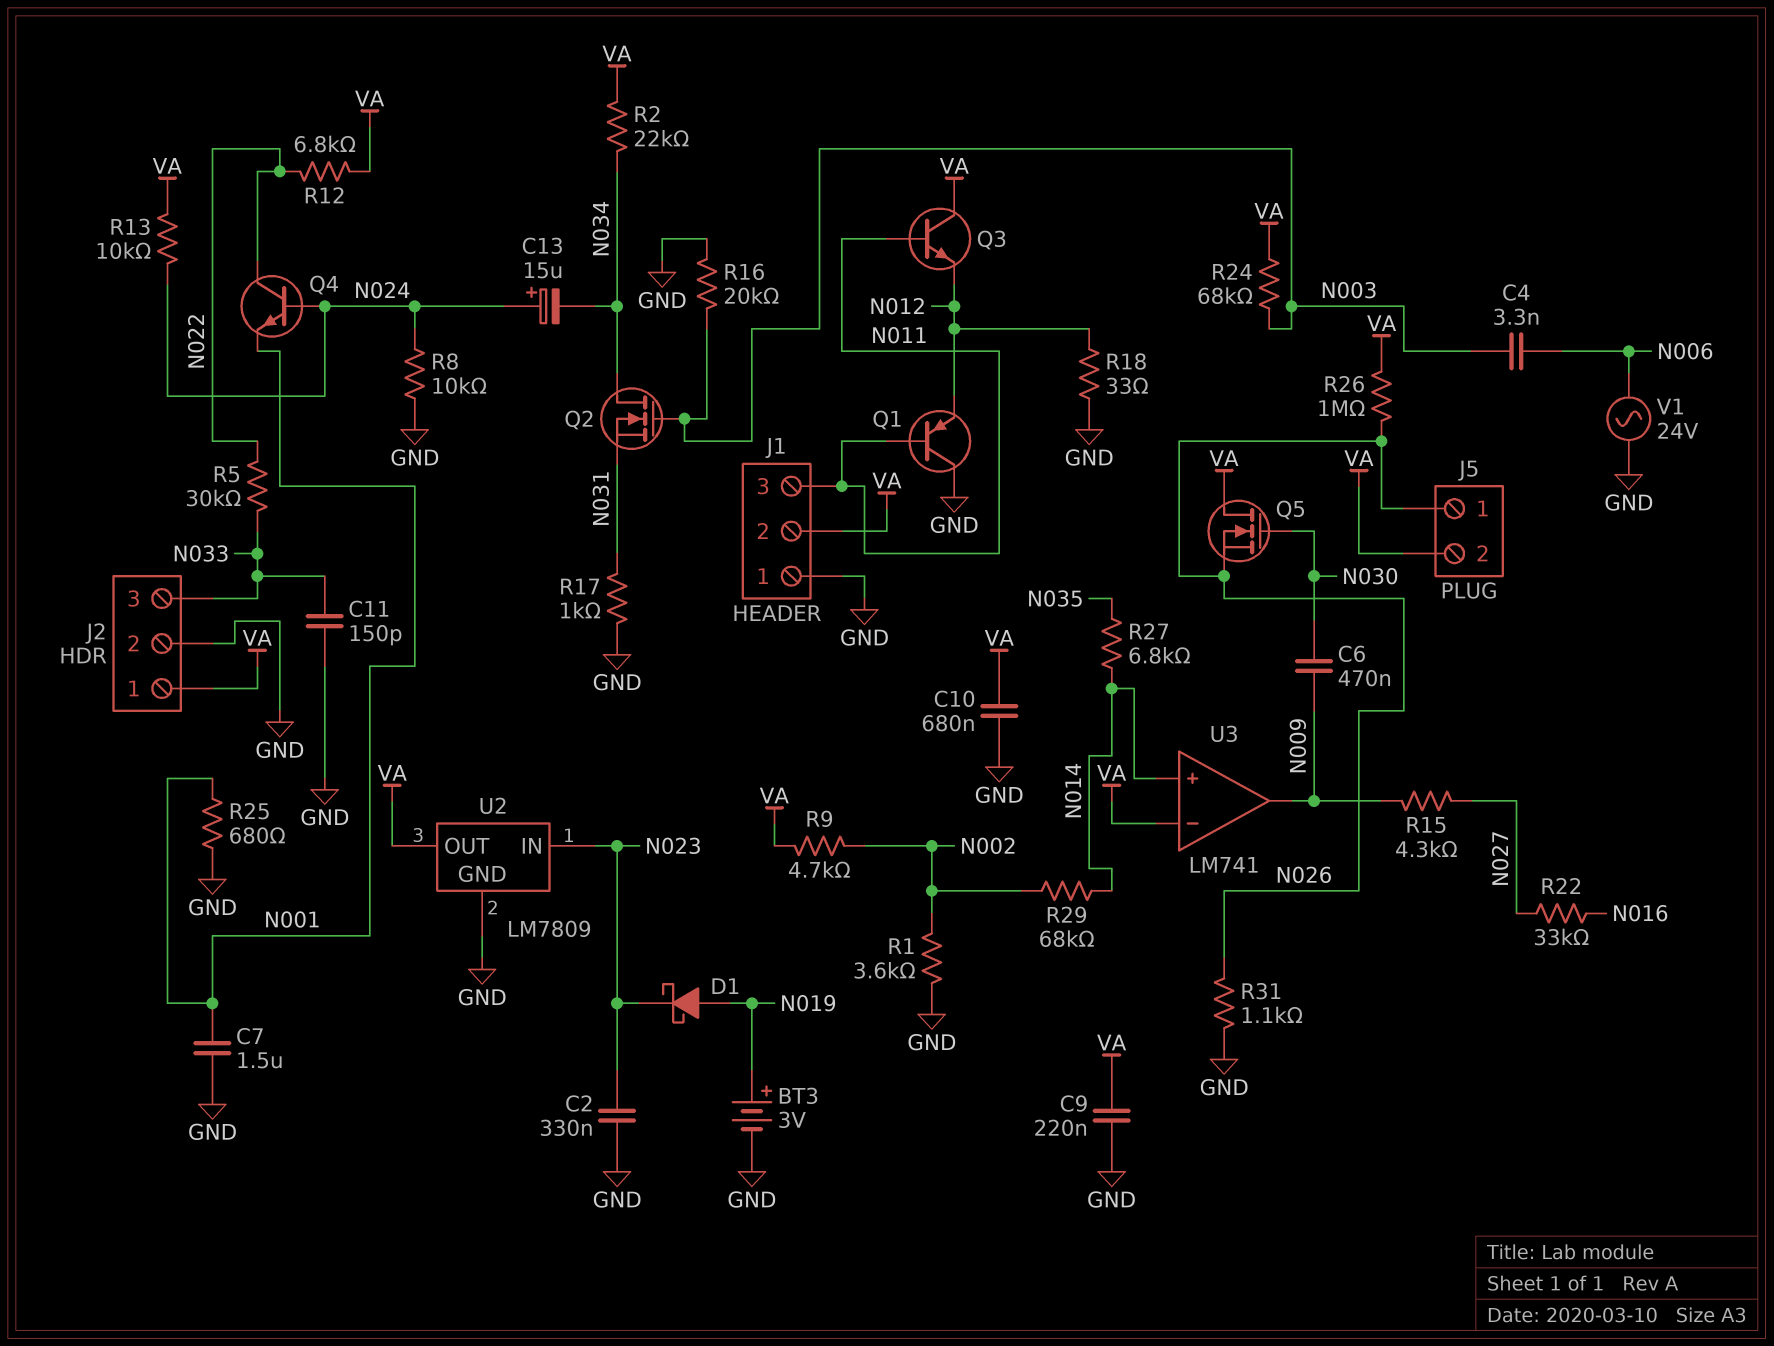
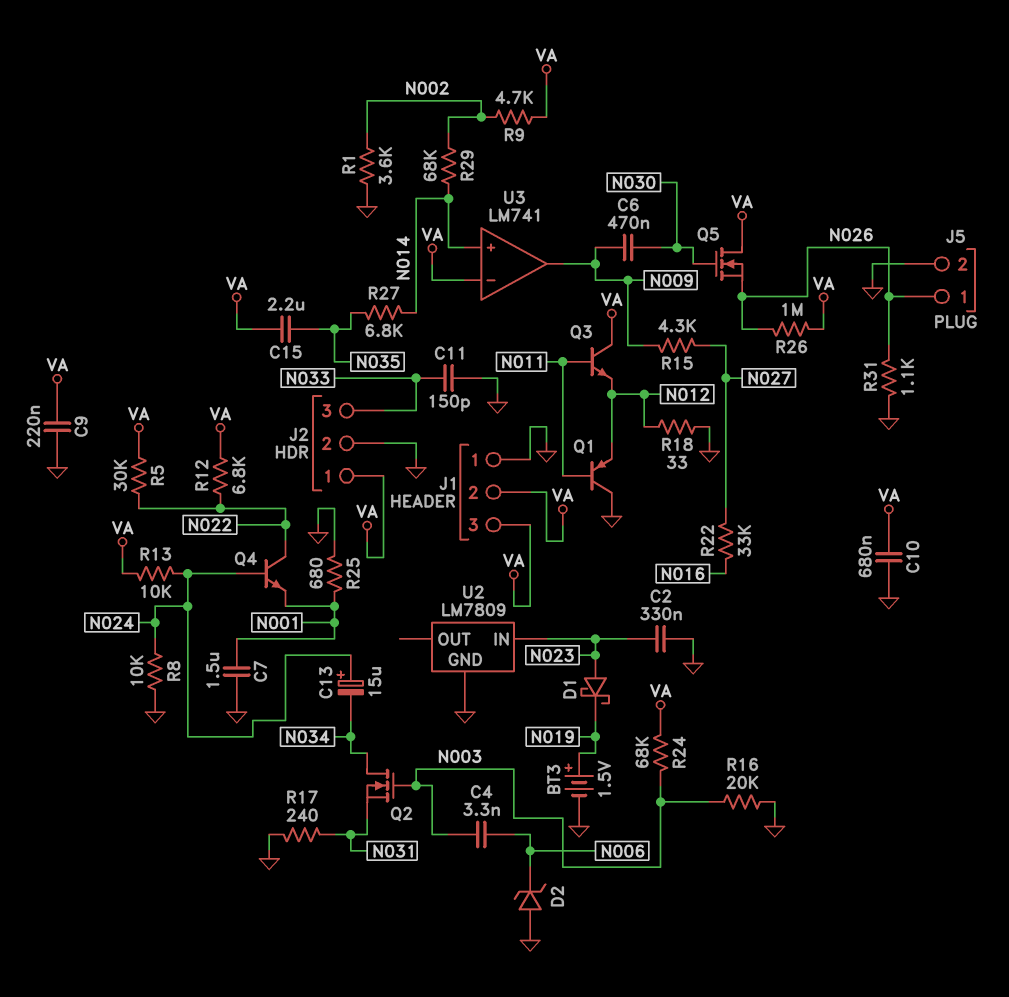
BT3: 3V (plus N019, minus GND) -> 1.5V (plus N019, minus GND)
C15: none -> 2.2uF (N035, VA)
D1: schottky (A N019, K N023) -> schottky (A N023, K N019)
D2: none -> zener (A GND, K N006)
J1 pin 3: N011 -> VA
J5 pin 2: VA -> GND
R2: 22k (N034, VA) -> none
R5: 30k (N022, N033) -> 30k (N022, VA)
R17: 1k (GND, N031) -> 240 (GND, N031)
U2 pin OUT: VA -> none
V1: AC 24V (GND, N006) -> none

